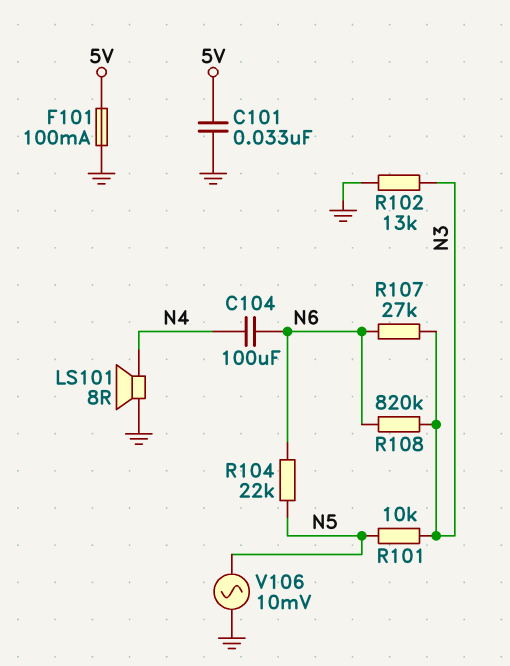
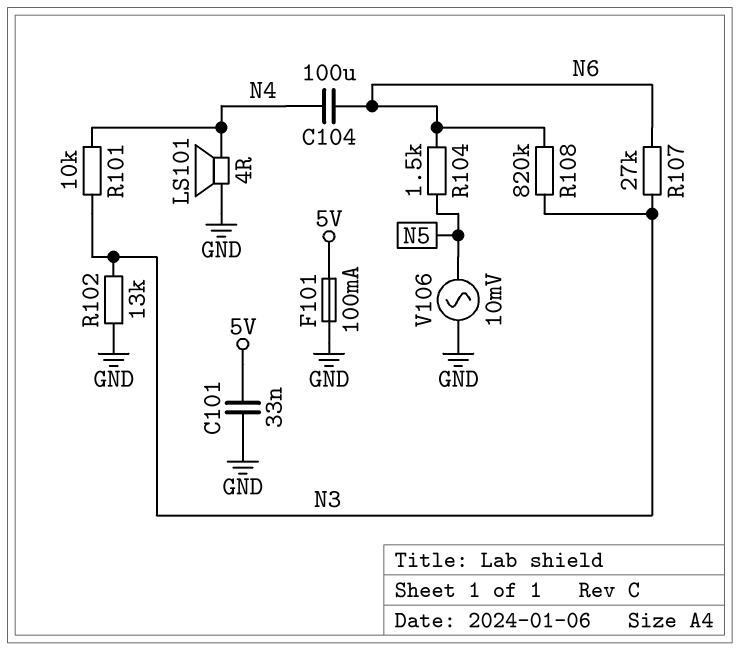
LS101: speaker 8R (GND, N4) -> speaker 4R (GND, N4)
R101: 10k (N3, N5) -> 10k (N3, N4)
R104: 22k (N5, N6) -> 1.5k (N5, N6)

